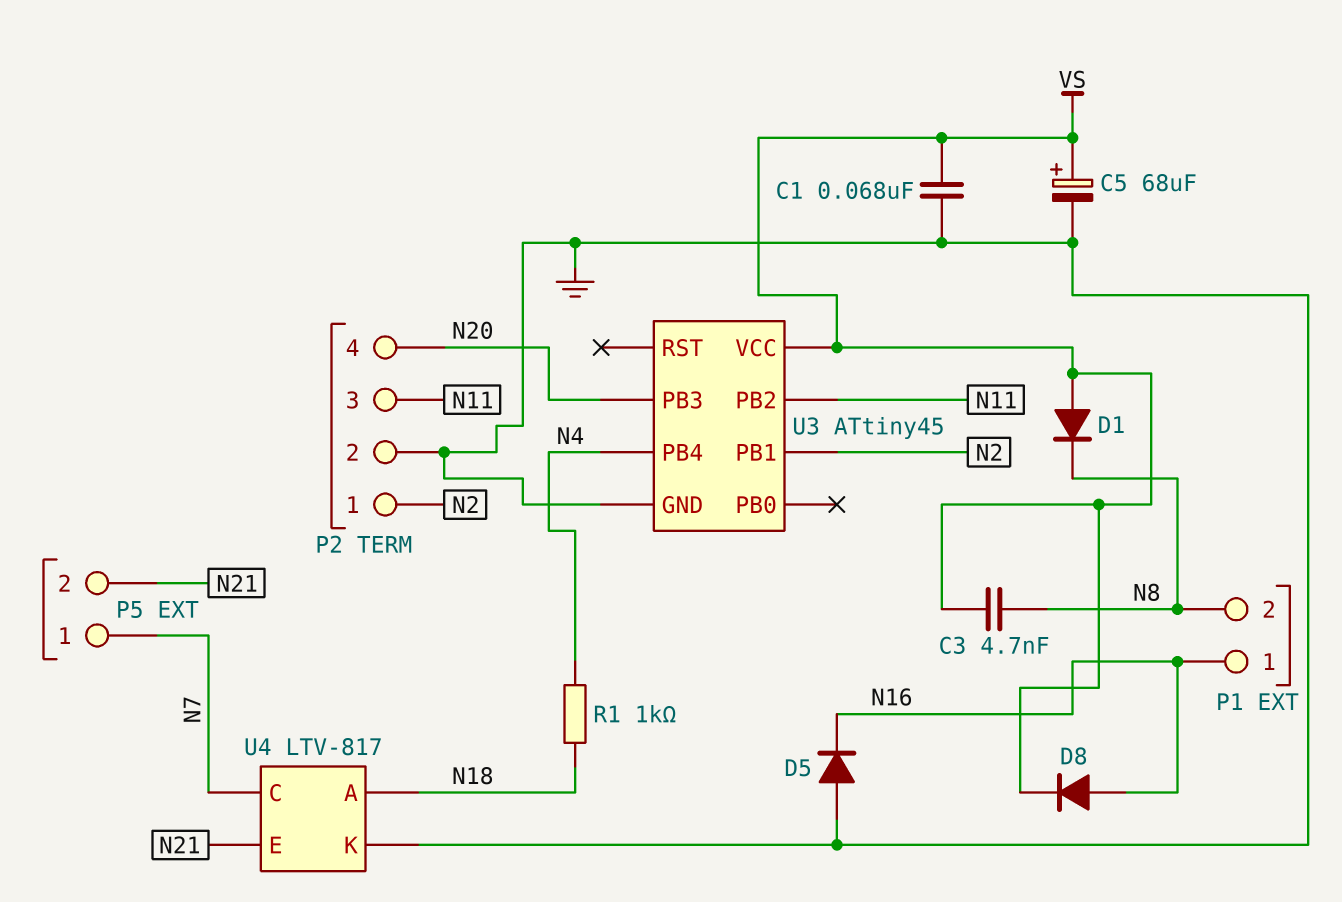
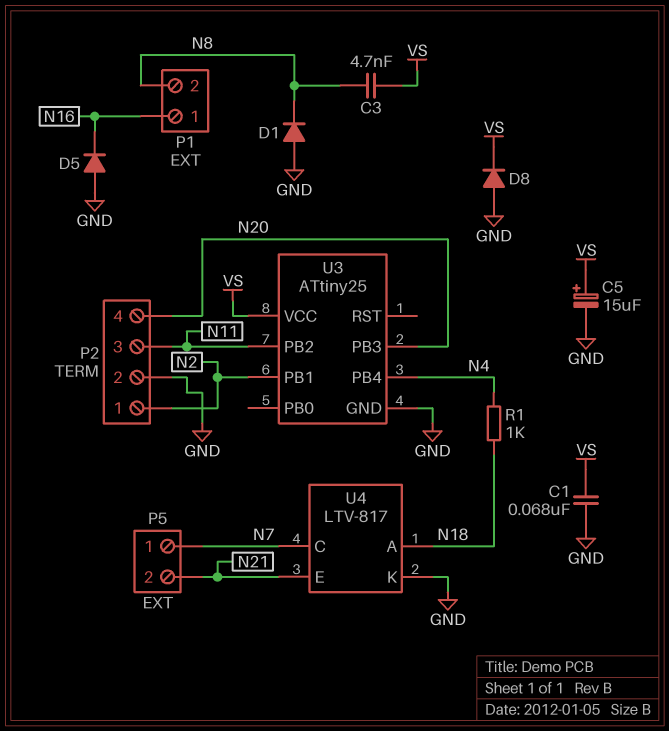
C5: 68uF (plus VS, minus GND) -> 15uF (plus VS, minus GND)
D1: diode (A VS, K N8) -> diode (A GND, K N8)
D8: diode (A N16, K VS) -> diode (A GND, K VS)
U3: ATtiny45 -> ATtiny25

